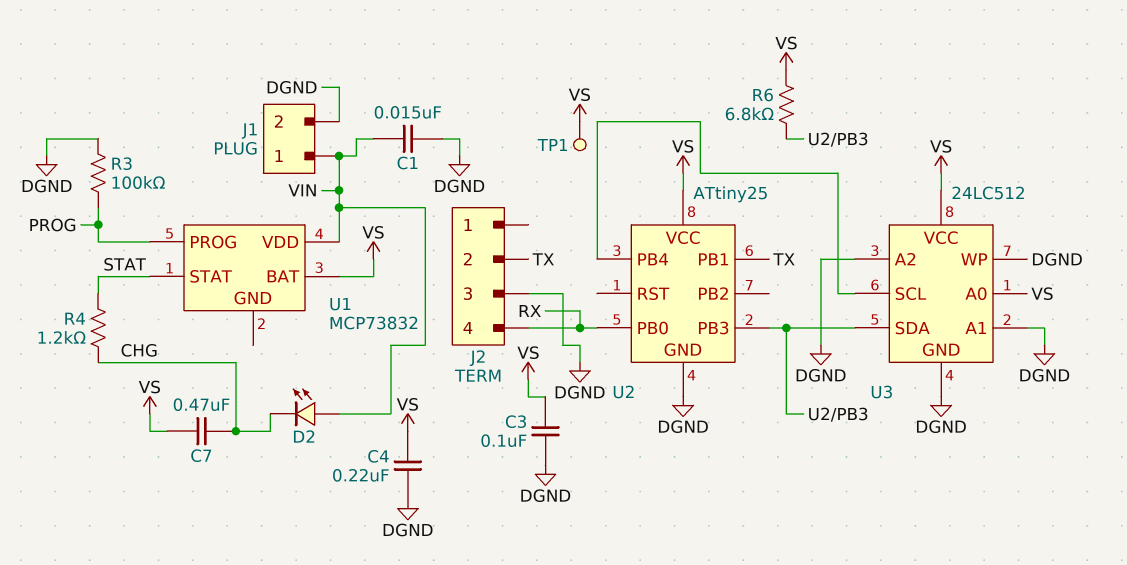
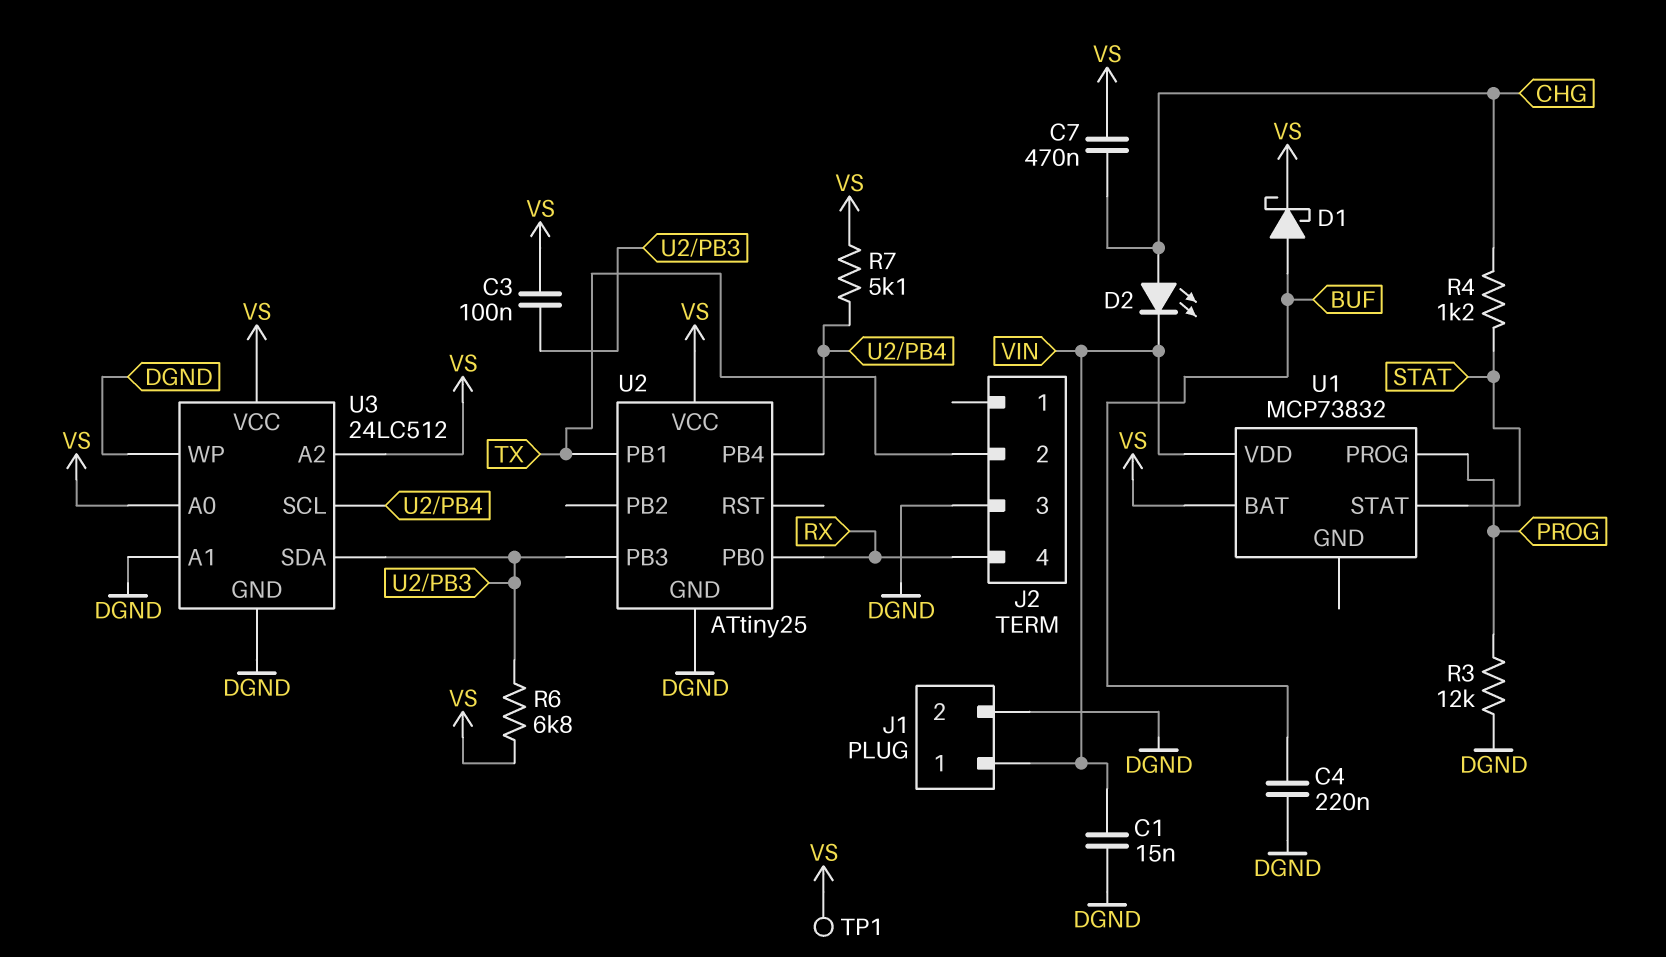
C3: 100nF (DGND, VS) -> 100nF (U2/PB3, VS)
C4: 220nF (DGND, VS) -> 220nF (BUF, DGND)
D1: none -> schottky (A BUF, K VS)
D2: LED (A VIN, K CHG) -> LED (A CHG, K VIN)
R3: 100k (DGND, PROG) -> 12k (DGND, PROG)
R7: none -> 5.1k (U2/PB4, VS)
U3 pin A2: DGND -> VS

